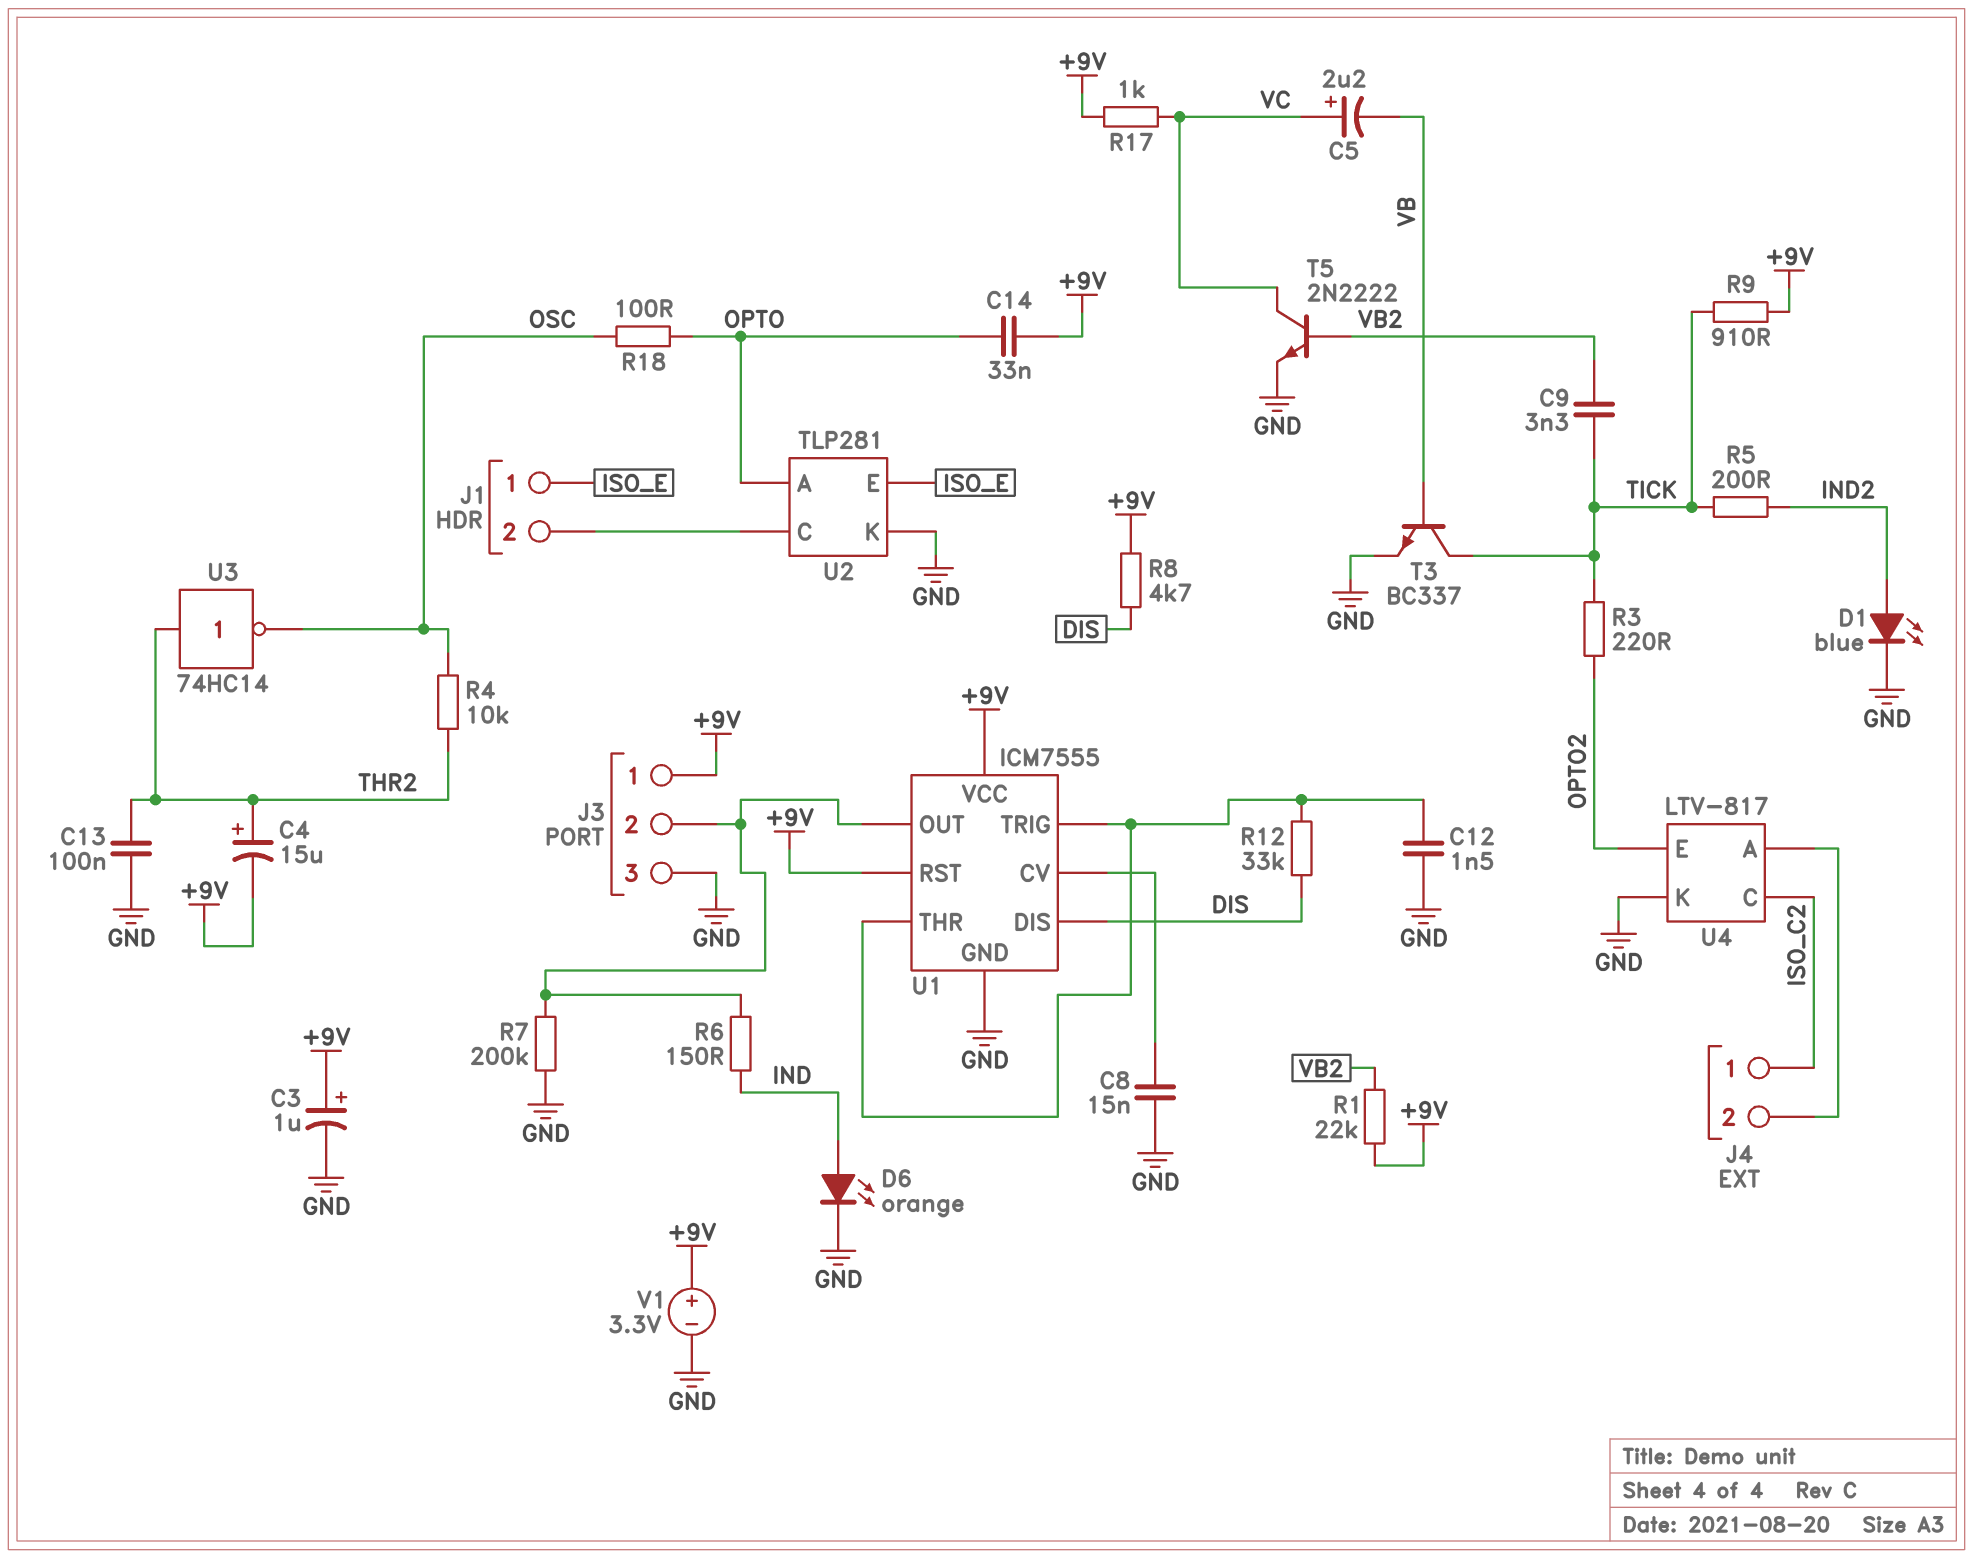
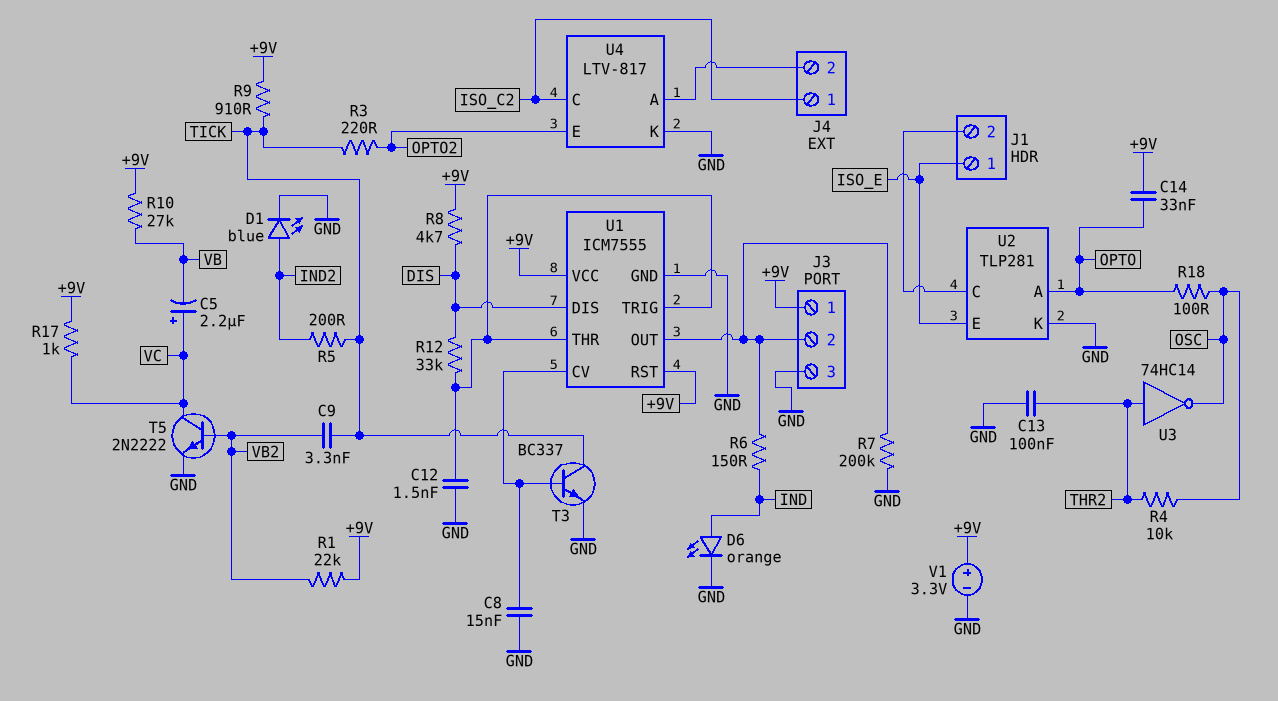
C3: 1uF (plus +9V, minus GND) -> none
C4: 15uF (plus THR2, minus +9V) -> none
R10: none -> 27k (+9V, VB)
T3: NPN BC337 (B VB, C TICK, E GND) -> NPN BC337 (B U1/CV, C TICK, E GND)

